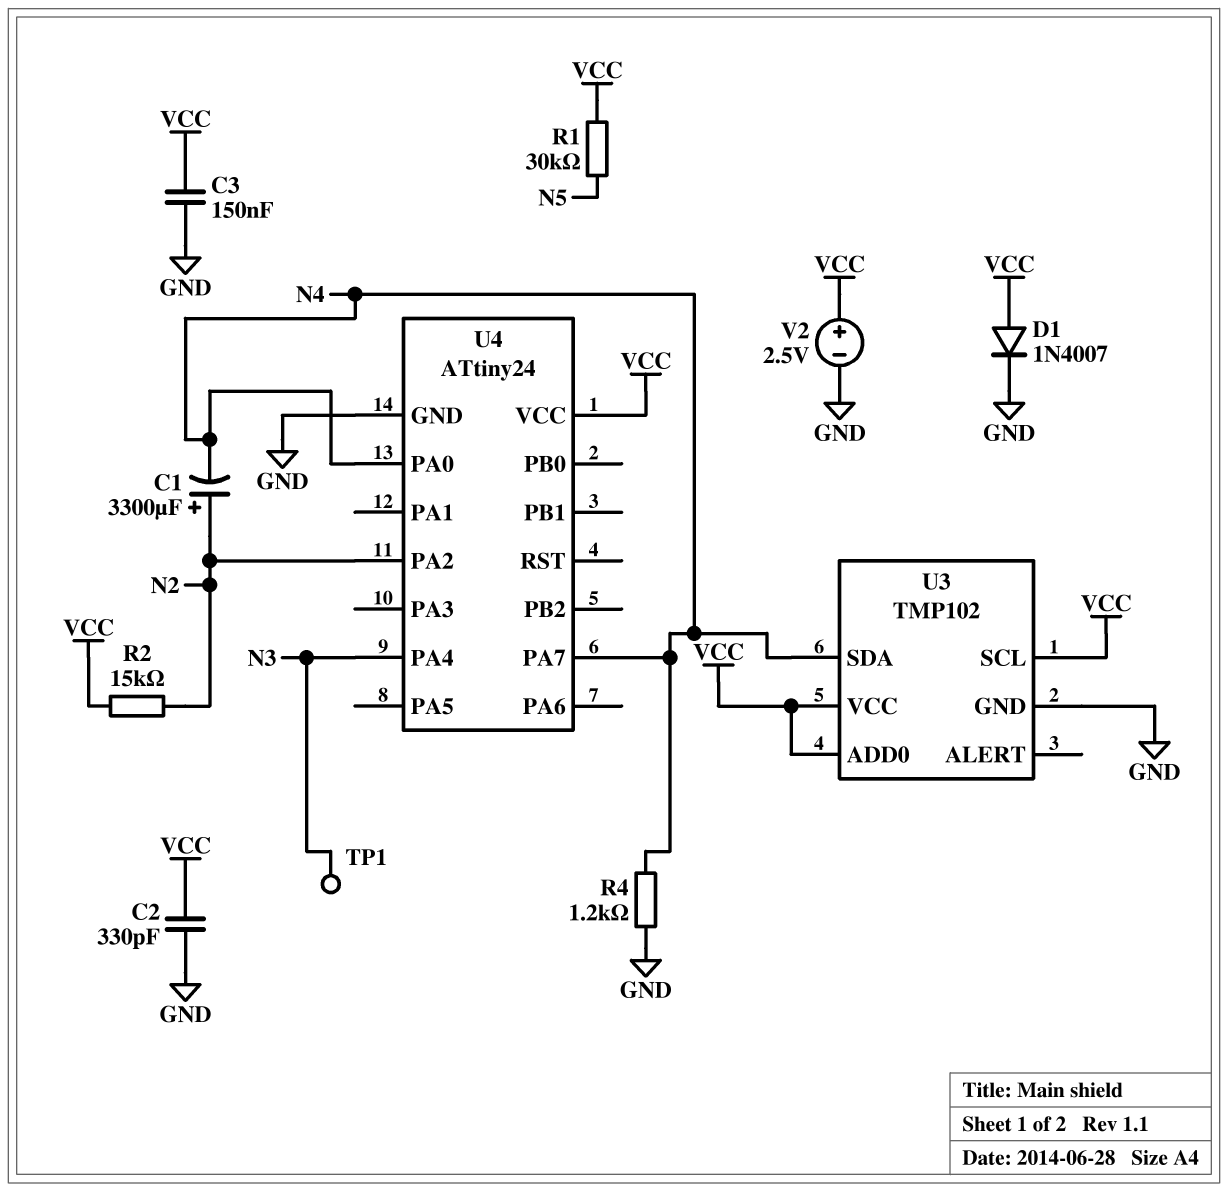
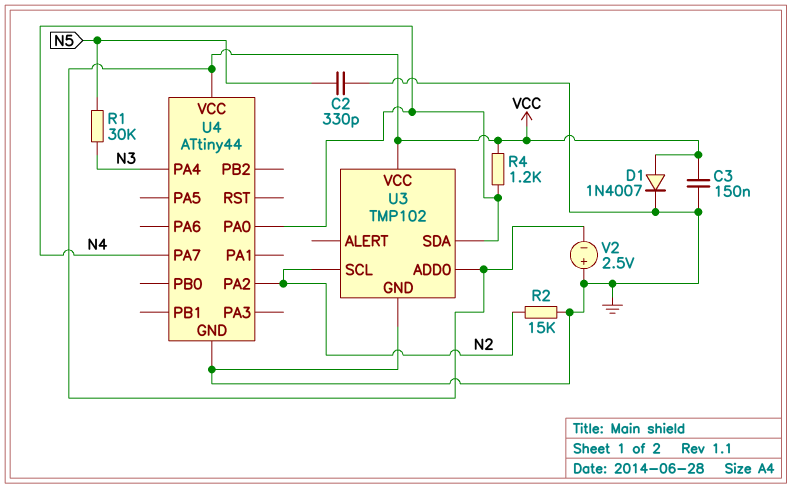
C1: 3300uF (plus N2, minus N4) -> none
C2: 330pF (GND, VCC) -> 330pF (GND, N5)
R1: 30k (N5, VCC) -> 30k (N3, N5)
R2: 15k (N2, VCC) -> 15k (GND, N2)
R4: 1.2k (GND, N4) -> 1.2k (N4, VCC)
TP1: test point (N3) -> none
U3 pin SCL: VCC -> N2
U4: ATtiny24 -> ATtiny44
V2: 2.5V (plus VCC, minus GND) -> 2.5V (plus GND, minus VCC)

